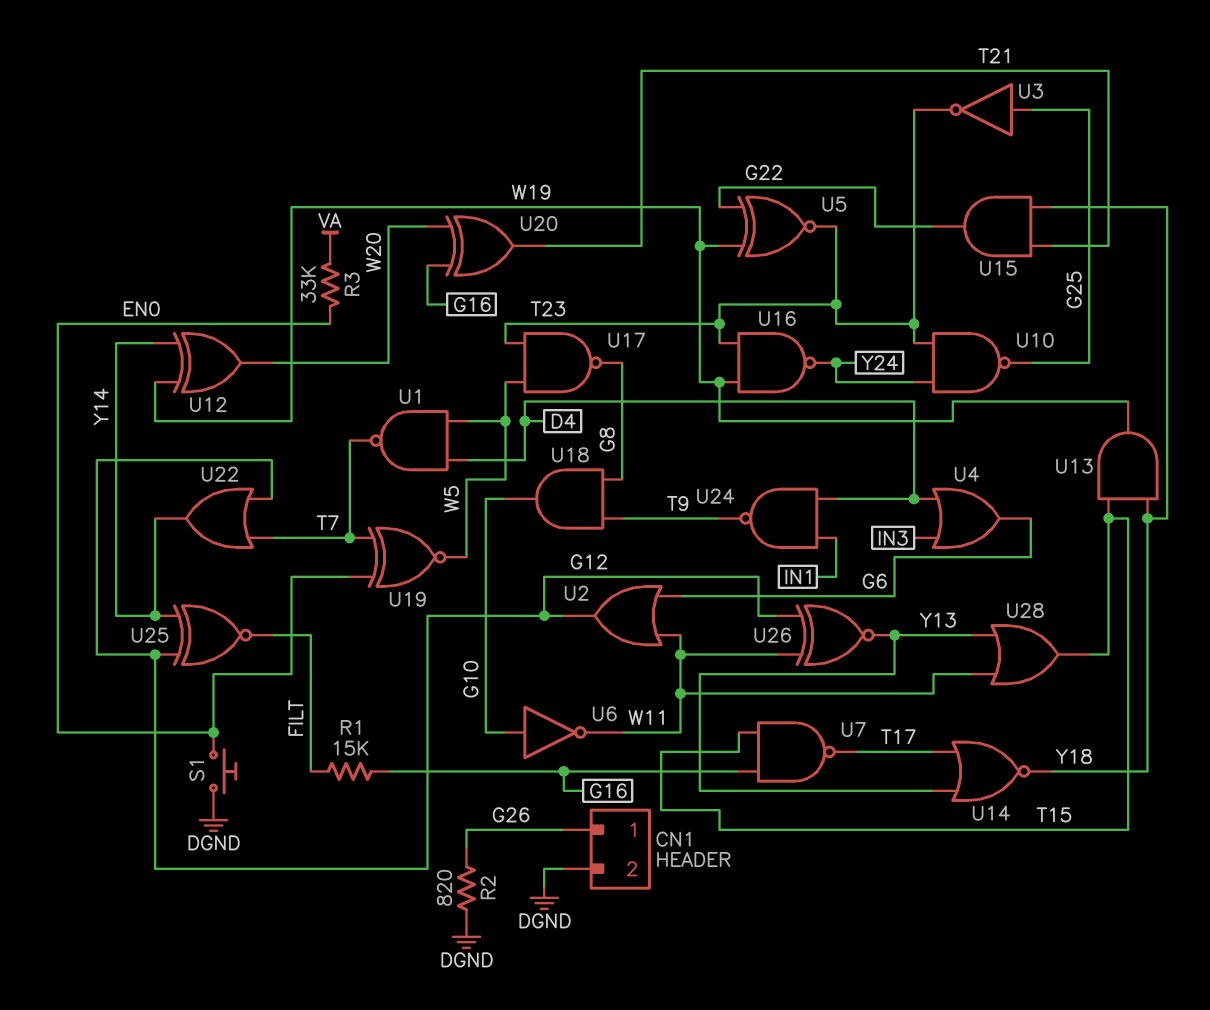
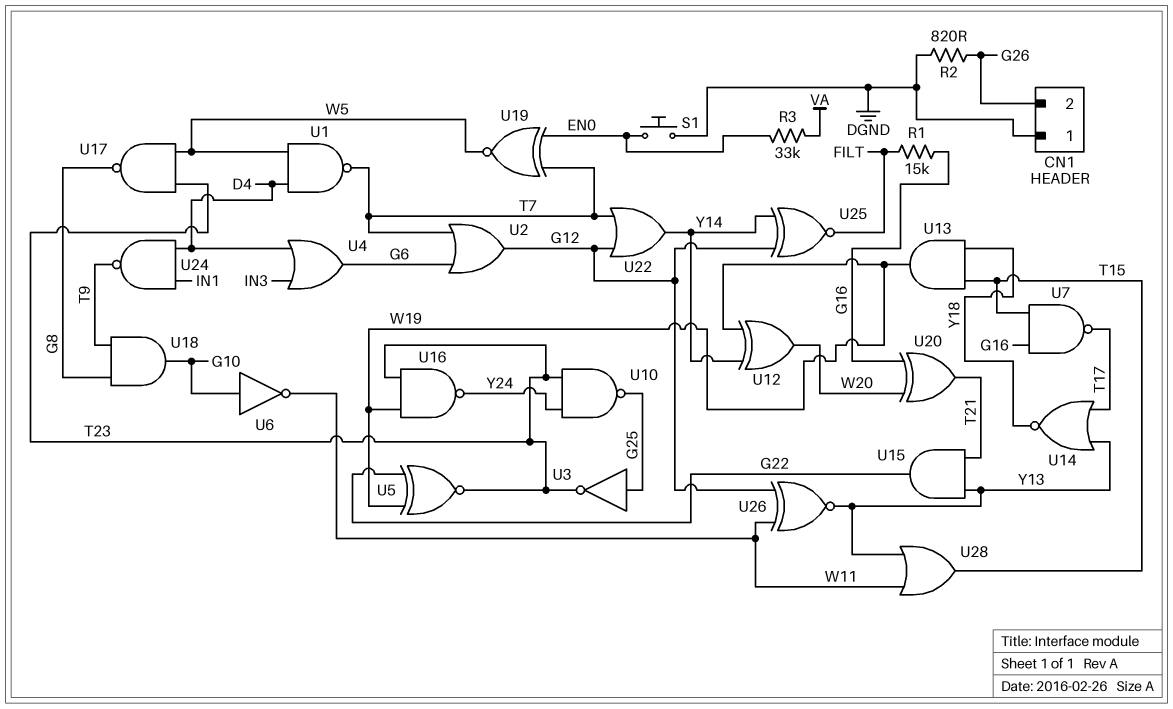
CN1 pin 1: G26 -> DGND
CN1 pin 2: DGND -> G26
U2: OR (in G6, in W11, out G12) -> OR (in G6, in T7, out G12)
U15: AND (in T21, in Y18, out G22) -> AND (in T21, in Y13, out G22)

